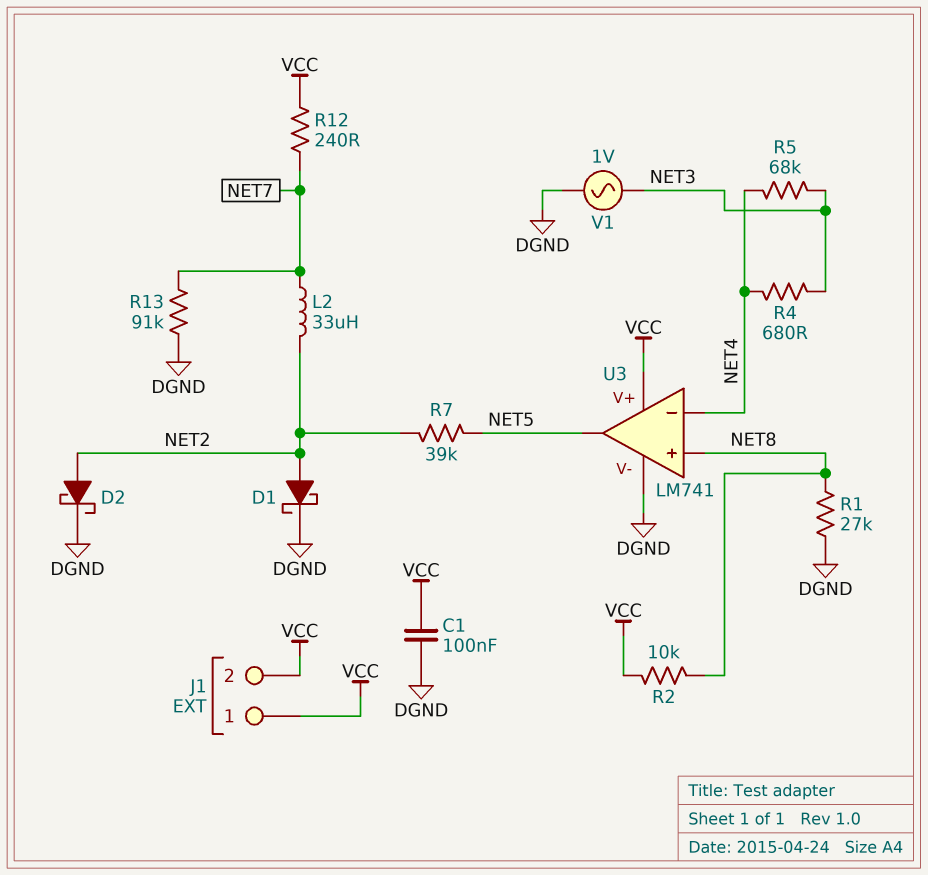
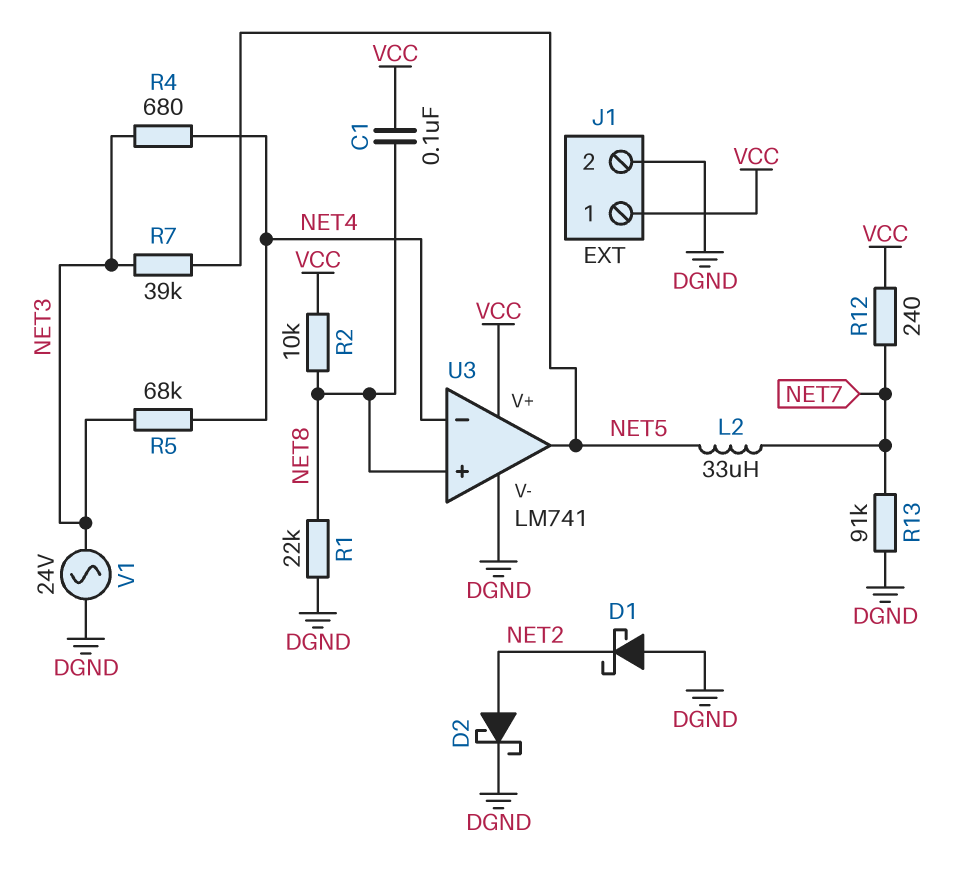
C1: 100nF (DGND, VCC) -> 100nF (NET8, VCC)
D1: schottky (A NET2, K DGND) -> schottky (A DGND, K NET2)
J1 pin 2: VCC -> DGND
L2: 33uH (NET2, NET7) -> 33uH (NET5, NET7)
R1: 27k (DGND, NET8) -> 22k (DGND, NET8)
R7: 39k (NET2, NET5) -> 39k (NET3, NET5)
V1: AC 1V (DGND, NET3) -> AC 24V (DGND, NET3)

